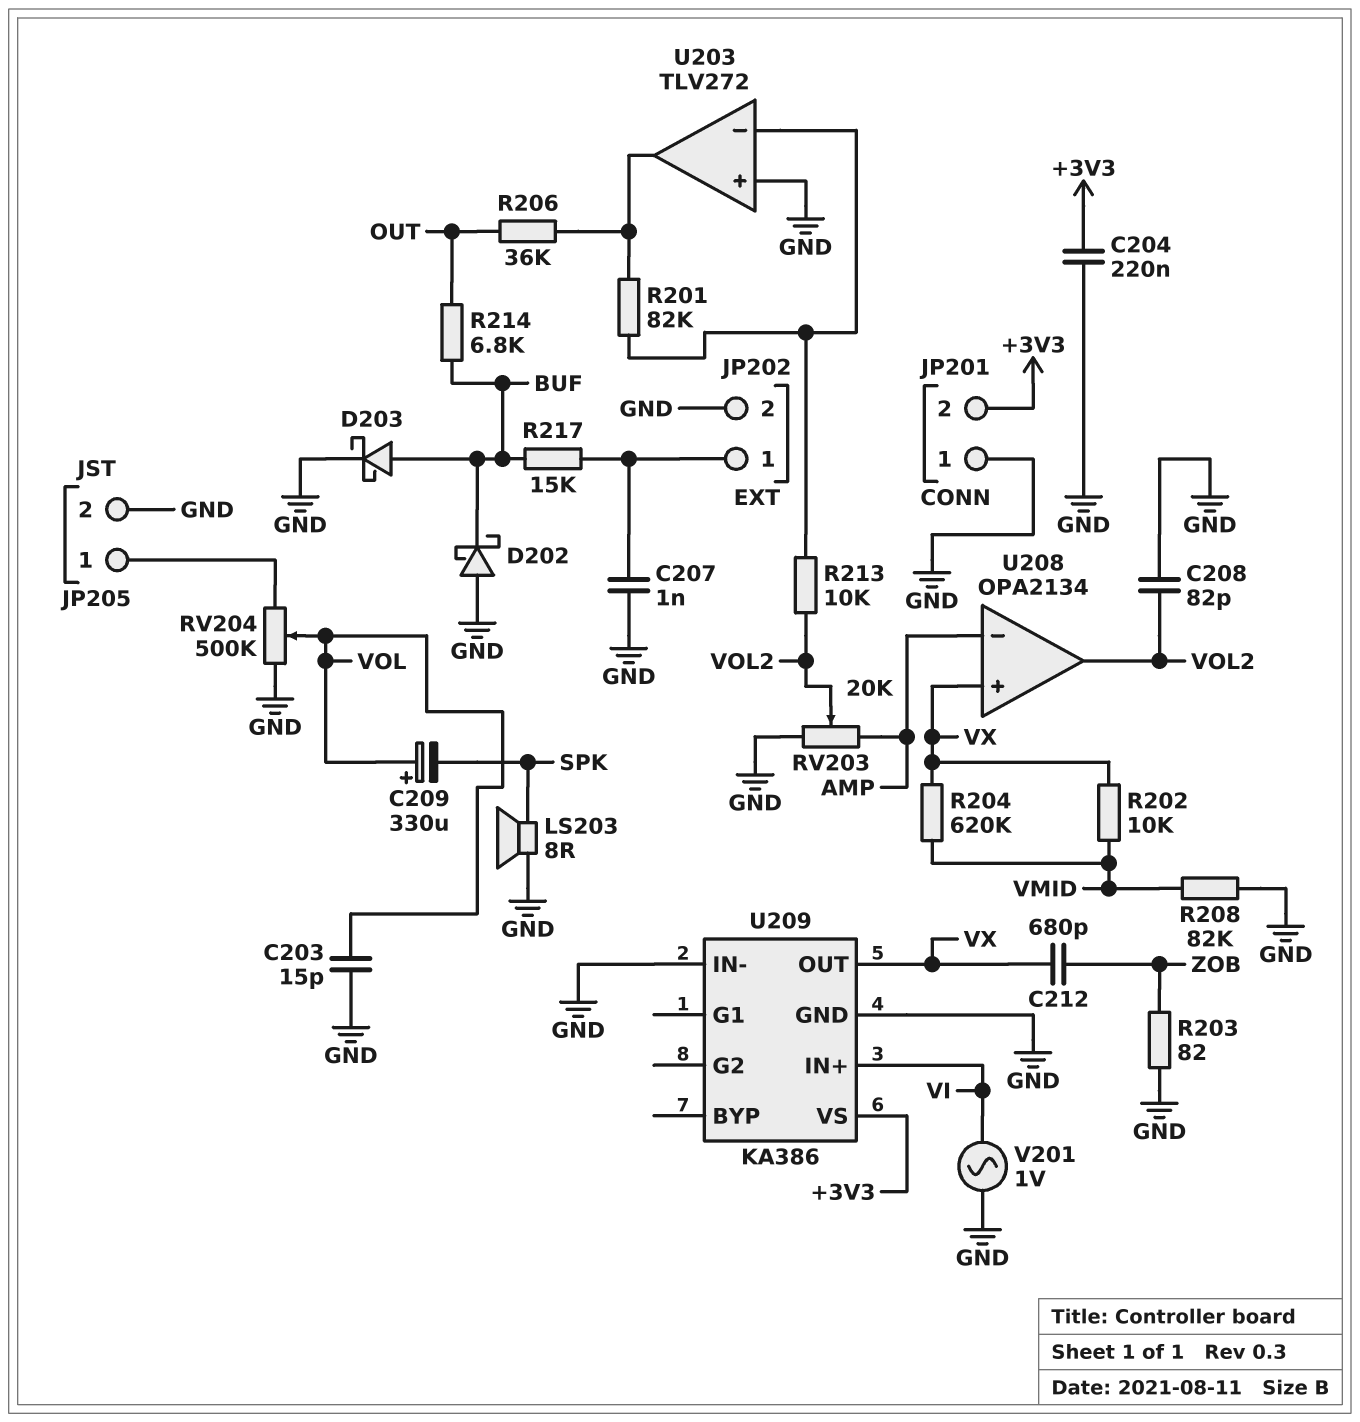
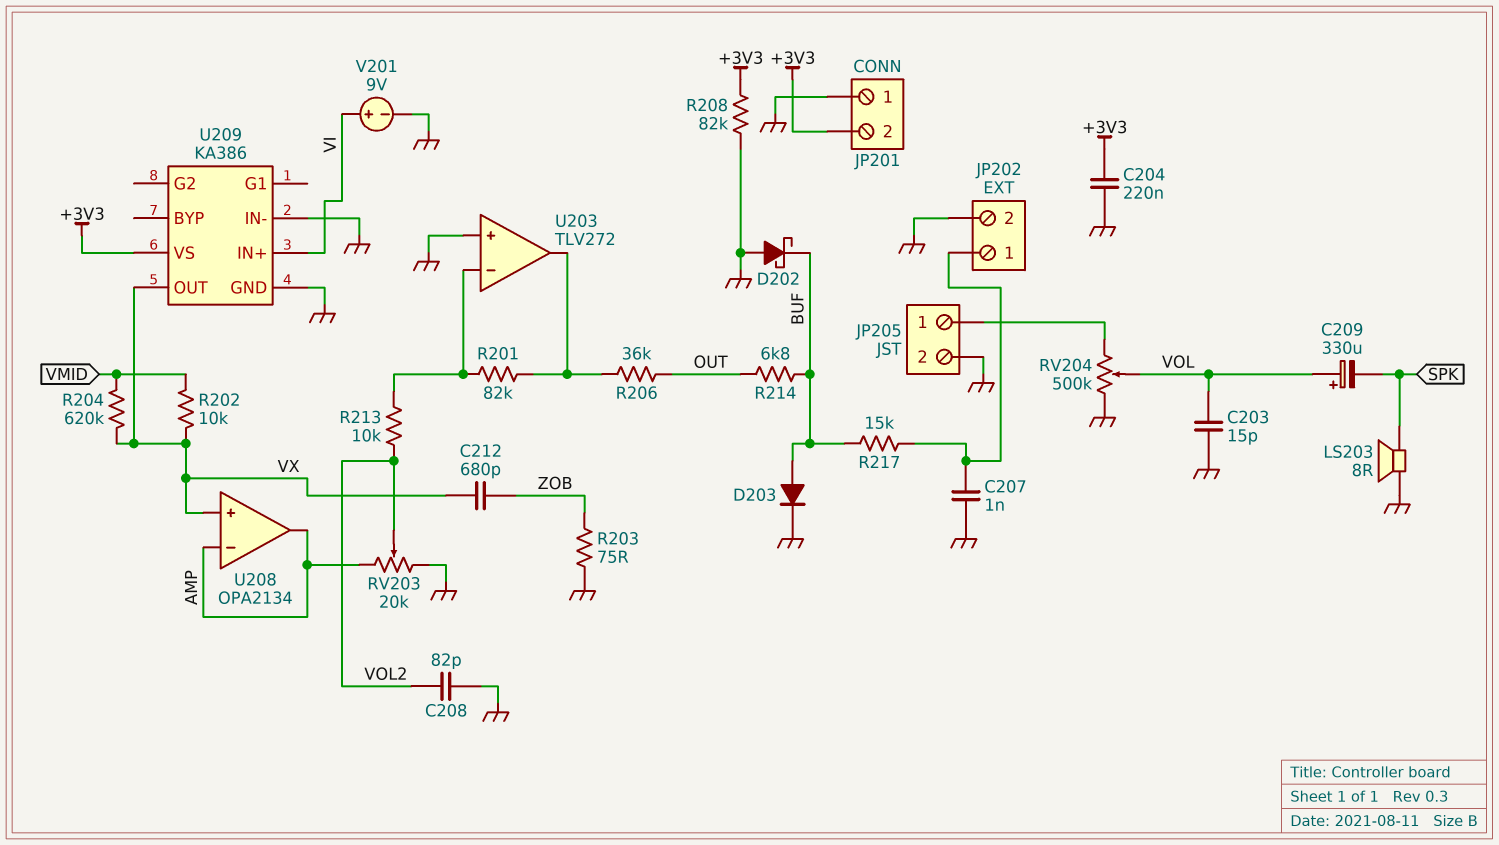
D203: schottky (A BUF, K GND) -> diode (A BUF, K GND)
R203: 82 (GND, ZOB) -> 75 (GND, ZOB)
R208: 82k (GND, VMID) -> 82k (+3V3, GND)
U208 pin out: VOL2 -> AMP
V201: AC 1V (GND, VI) -> 9V (plus VI, minus GND)

